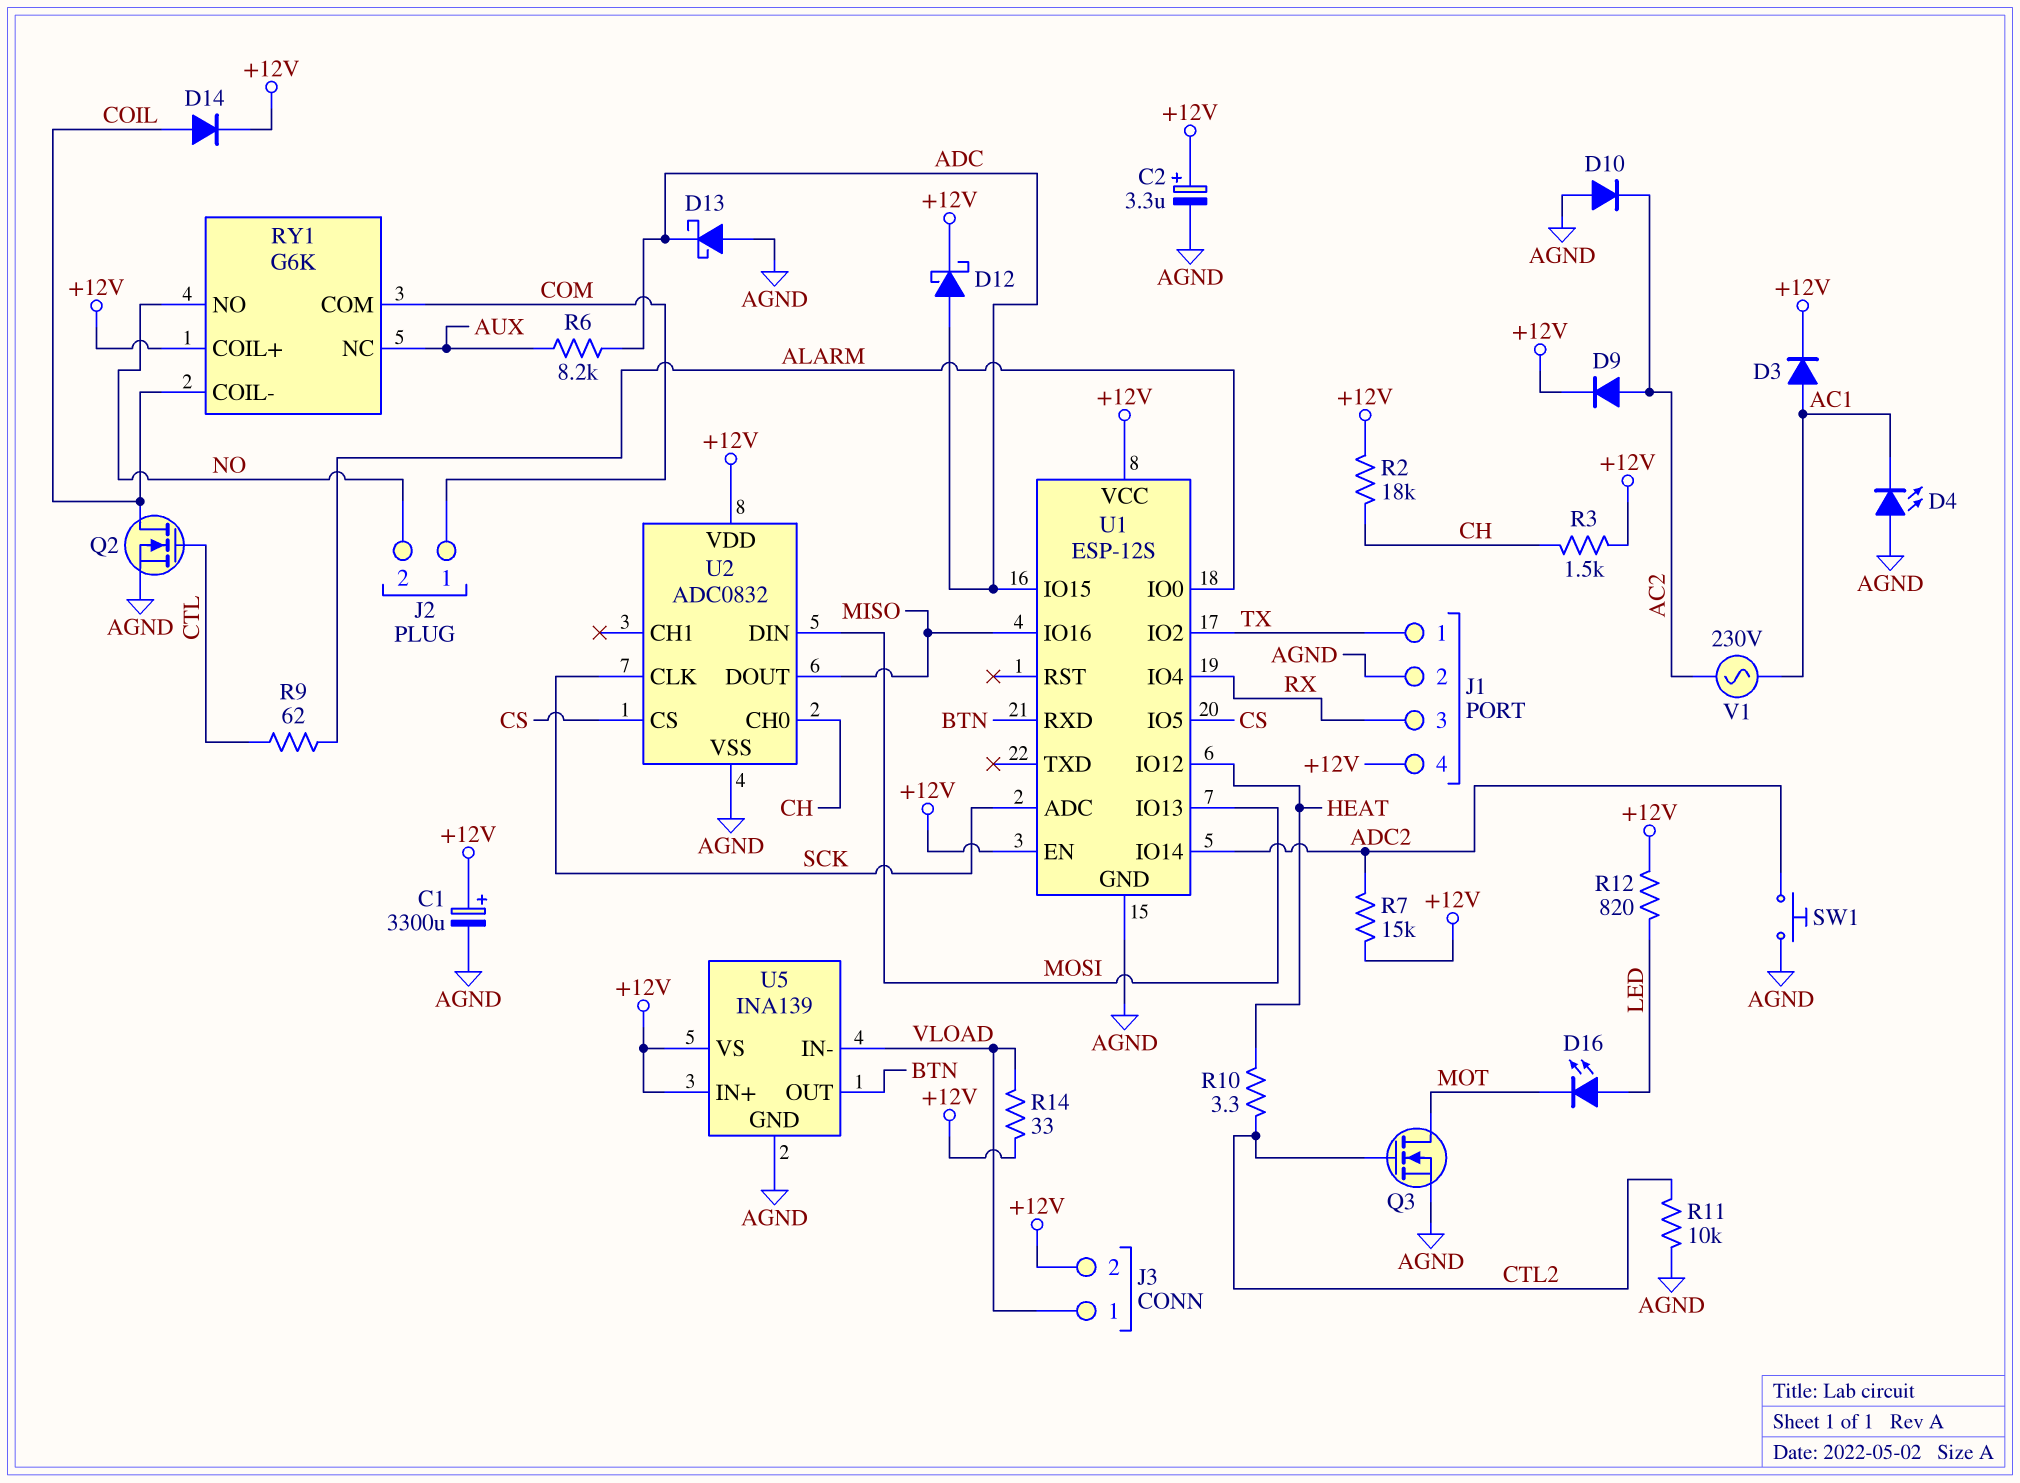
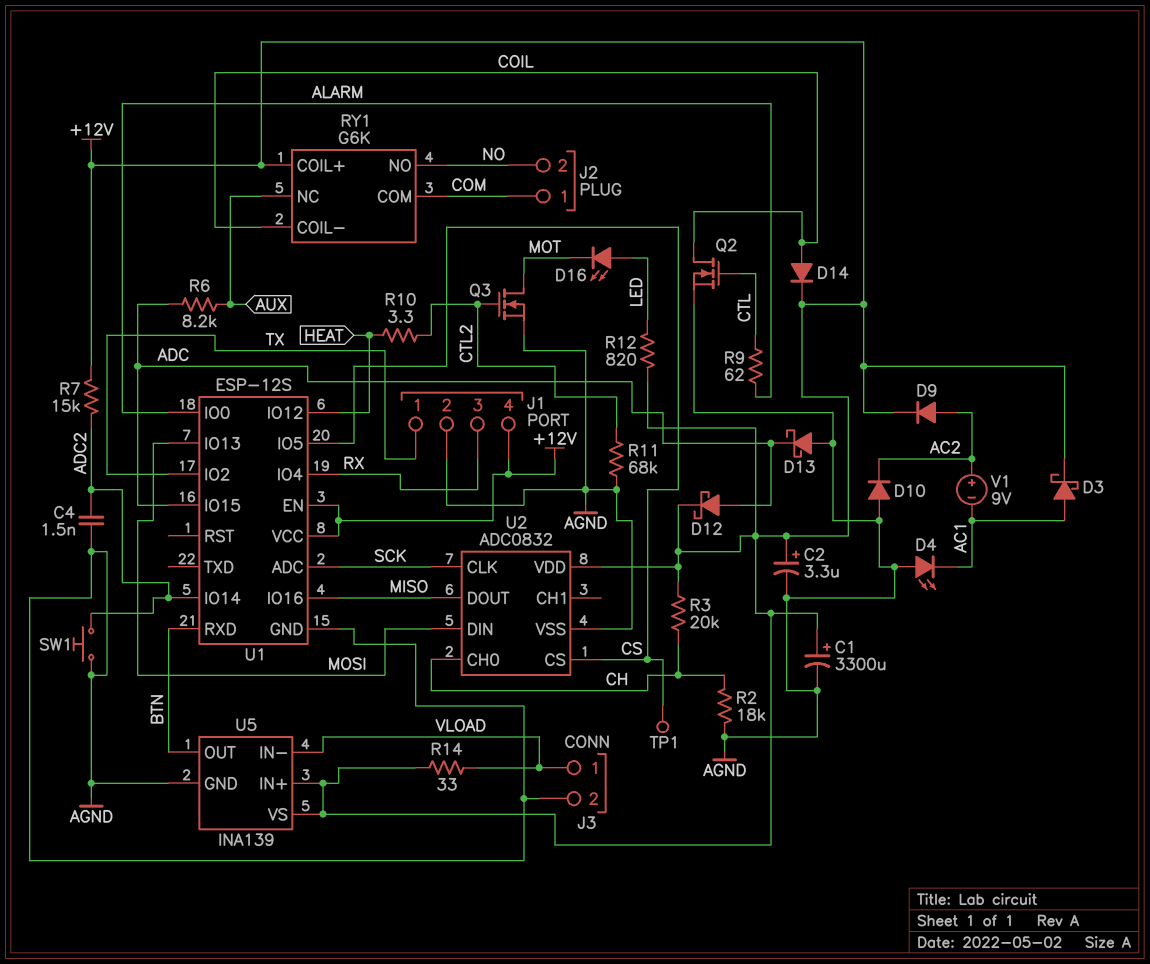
C4: none -> 1.5nF (ADC2, AGND)
D3: diode (A AC1, K +12V) -> schottky (A AC1, K +12V)
J3 pin 2: +12V -> AGND
R2: 18k (+12V, CH) -> 18k (AGND, CH)
R3: 1.5k (+12V, CH) -> 20k (+12V, CH)
R11: 10k (AGND, CTL2) -> 68k (AGND, CTL2)
TP1: none -> test point (CS)
V1: AC 230V (AC1, AC2) -> 9V (plus AC2, minus AC1)

